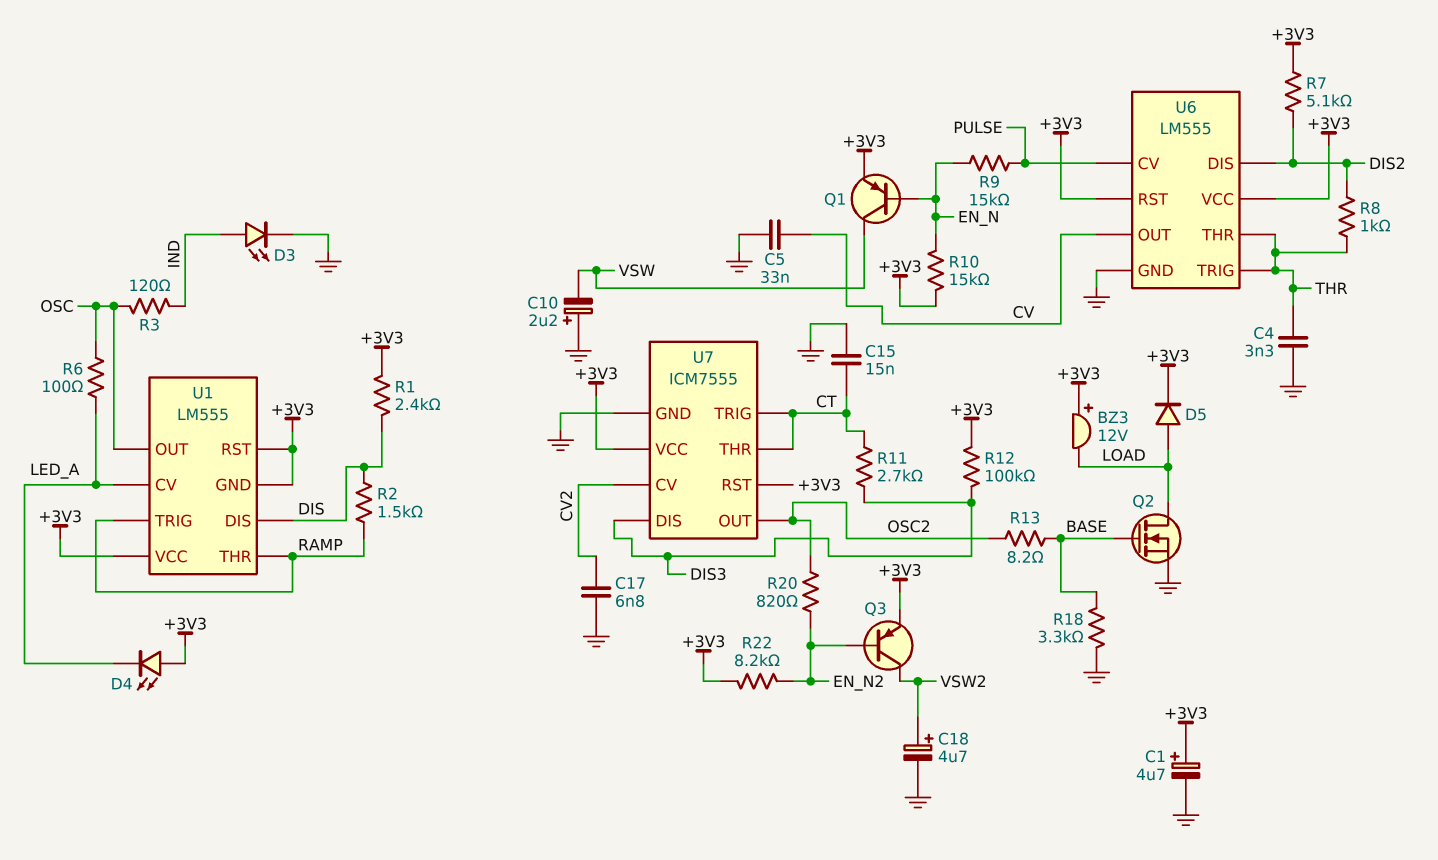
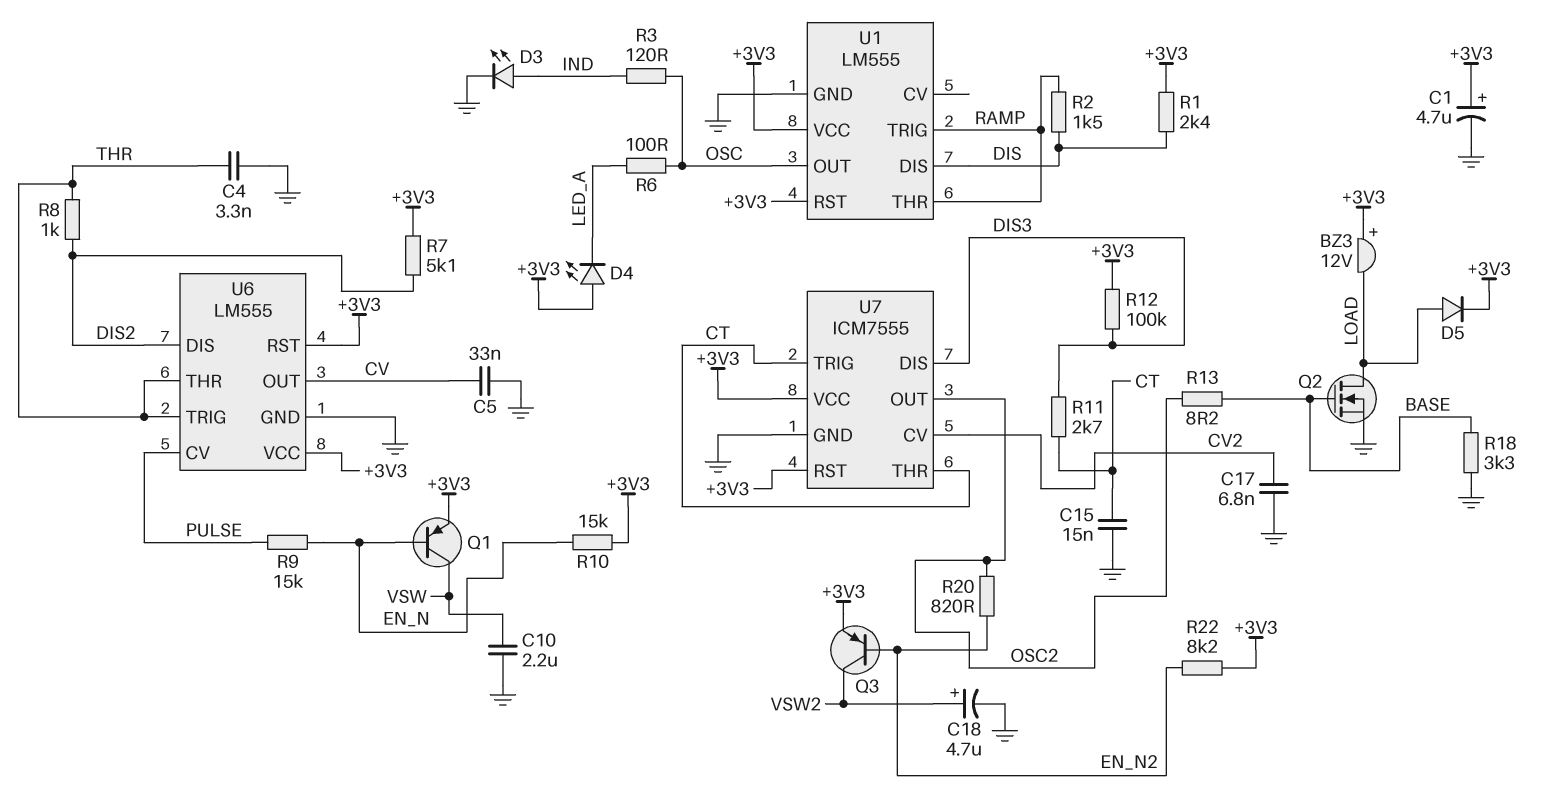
C10: 2.2uF (plus GND, minus VSW) -> 2.2uF (GND, VSW)
U1 pin CV: LED_A -> none
U1 pin GND: +3V3 -> GND

